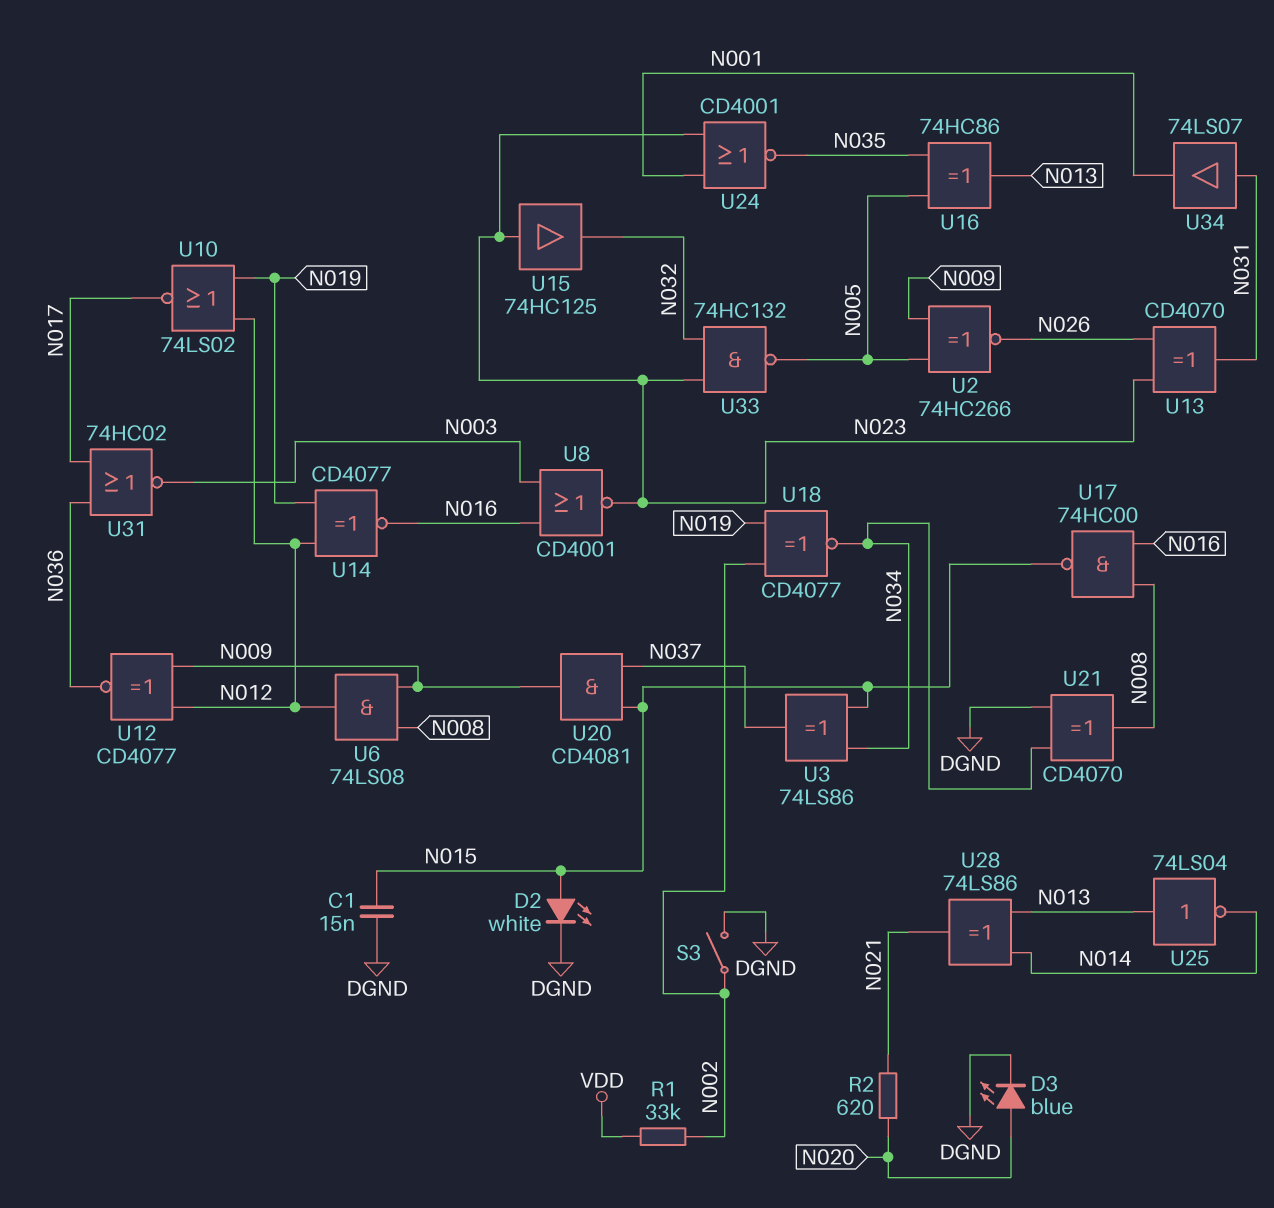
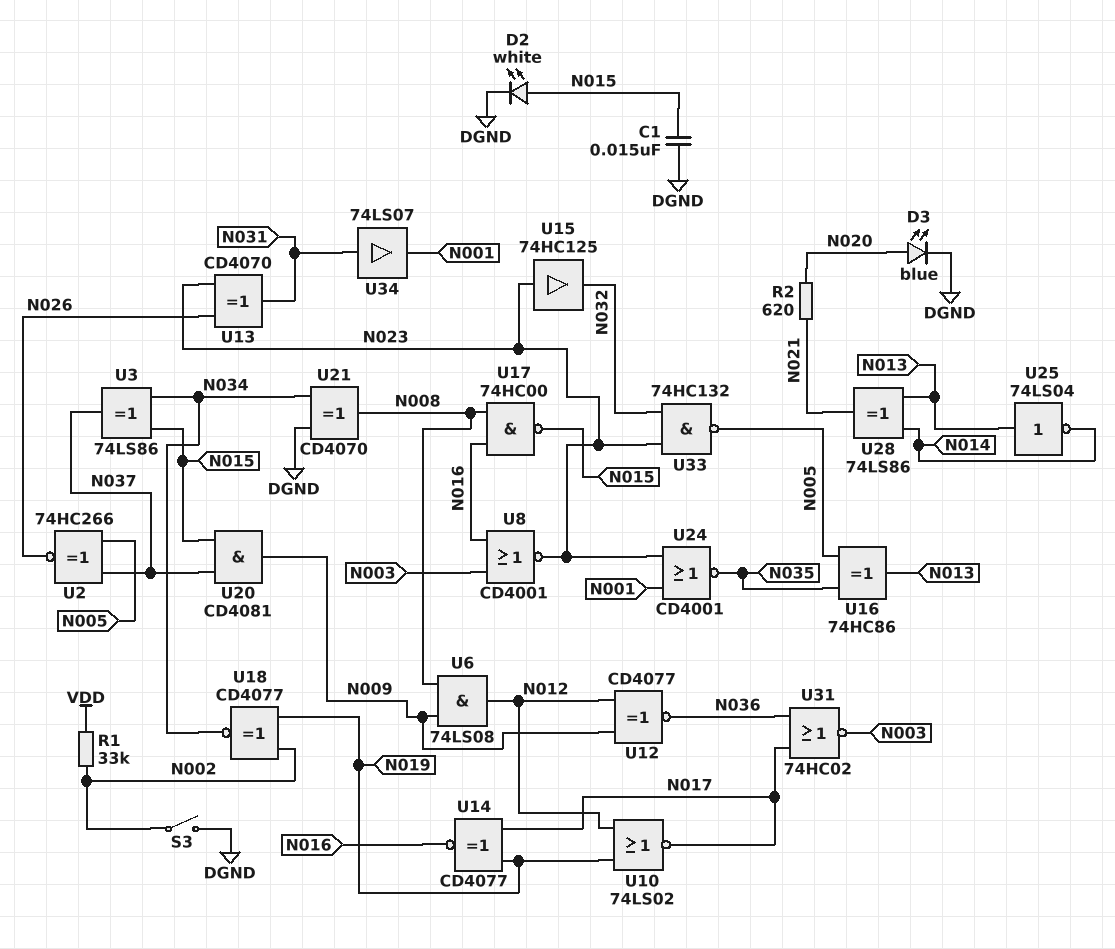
U2: XNOR 74HC266 (in N005, in N009, out N026) -> XNOR 74HC266 (in N005, in N037, out N026)
U14: XNOR CD4077 (in N012, in N019, out N016) -> XNOR CD4077 (in N017, in N019, out N016)

